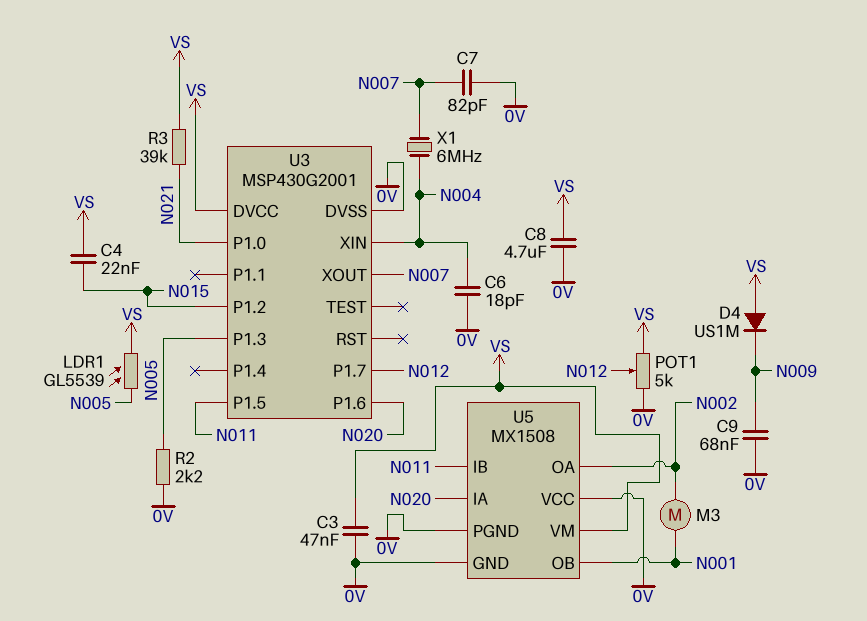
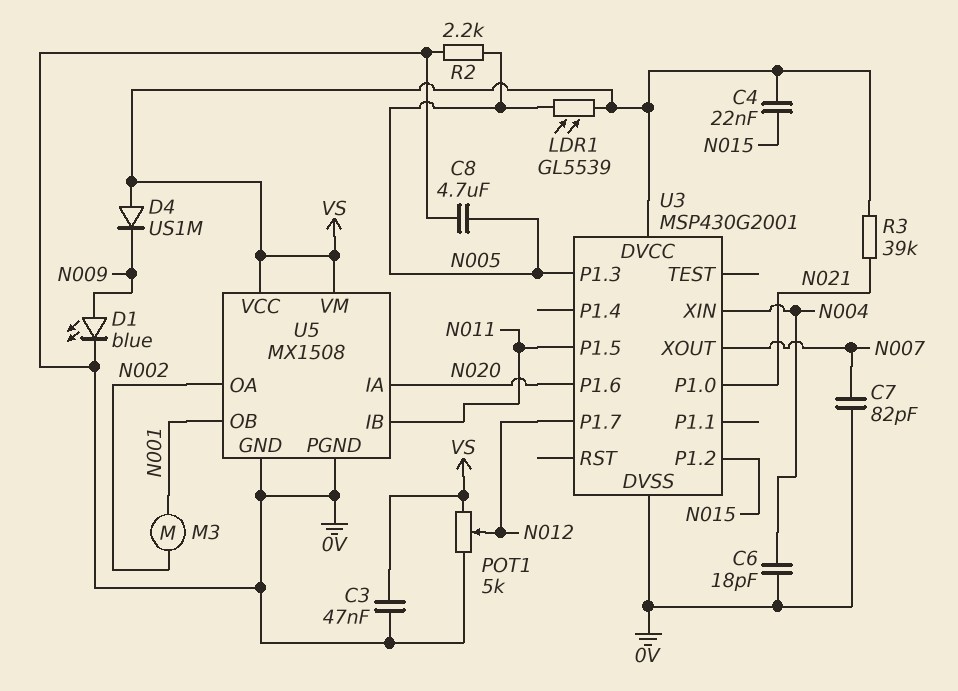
C8: 4.7uF (0V, VS) -> 4.7uF (0V, N005)
C9: 68nF (0V, N009) -> none
D1: none -> LED blue (A N009, K 0V)
U5 pin VCC: 0V -> VS
X1: 6MHz (N004, N007) -> none

